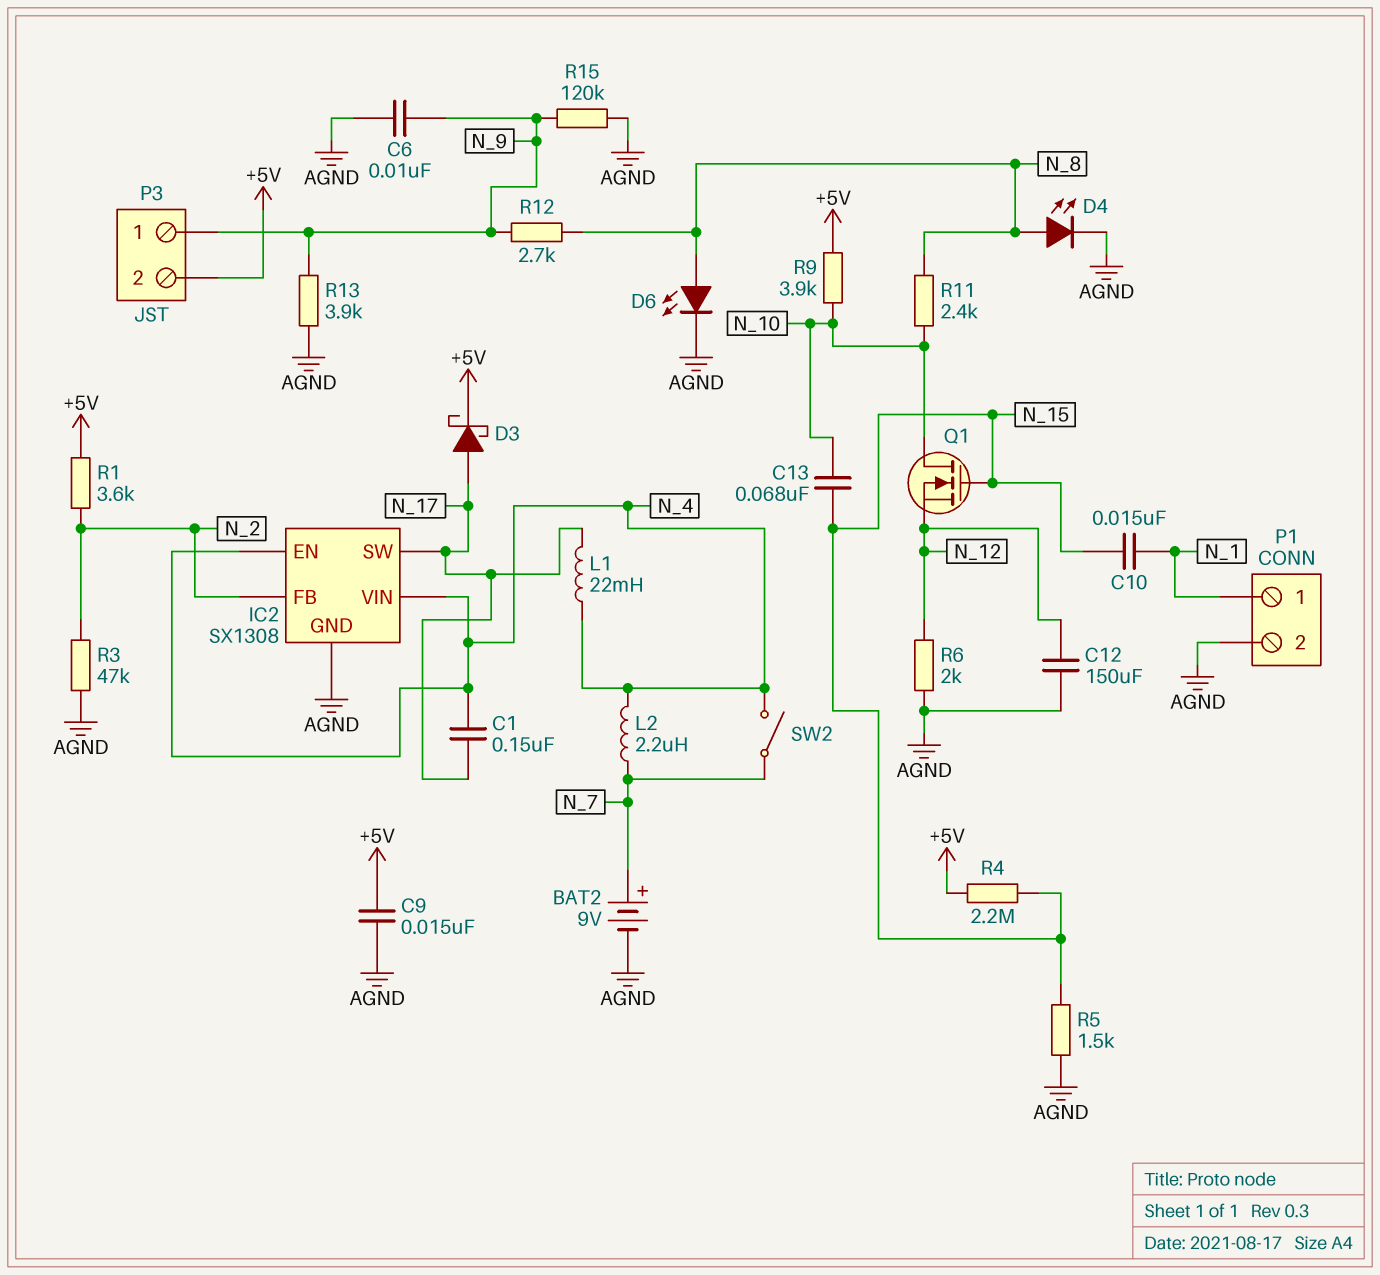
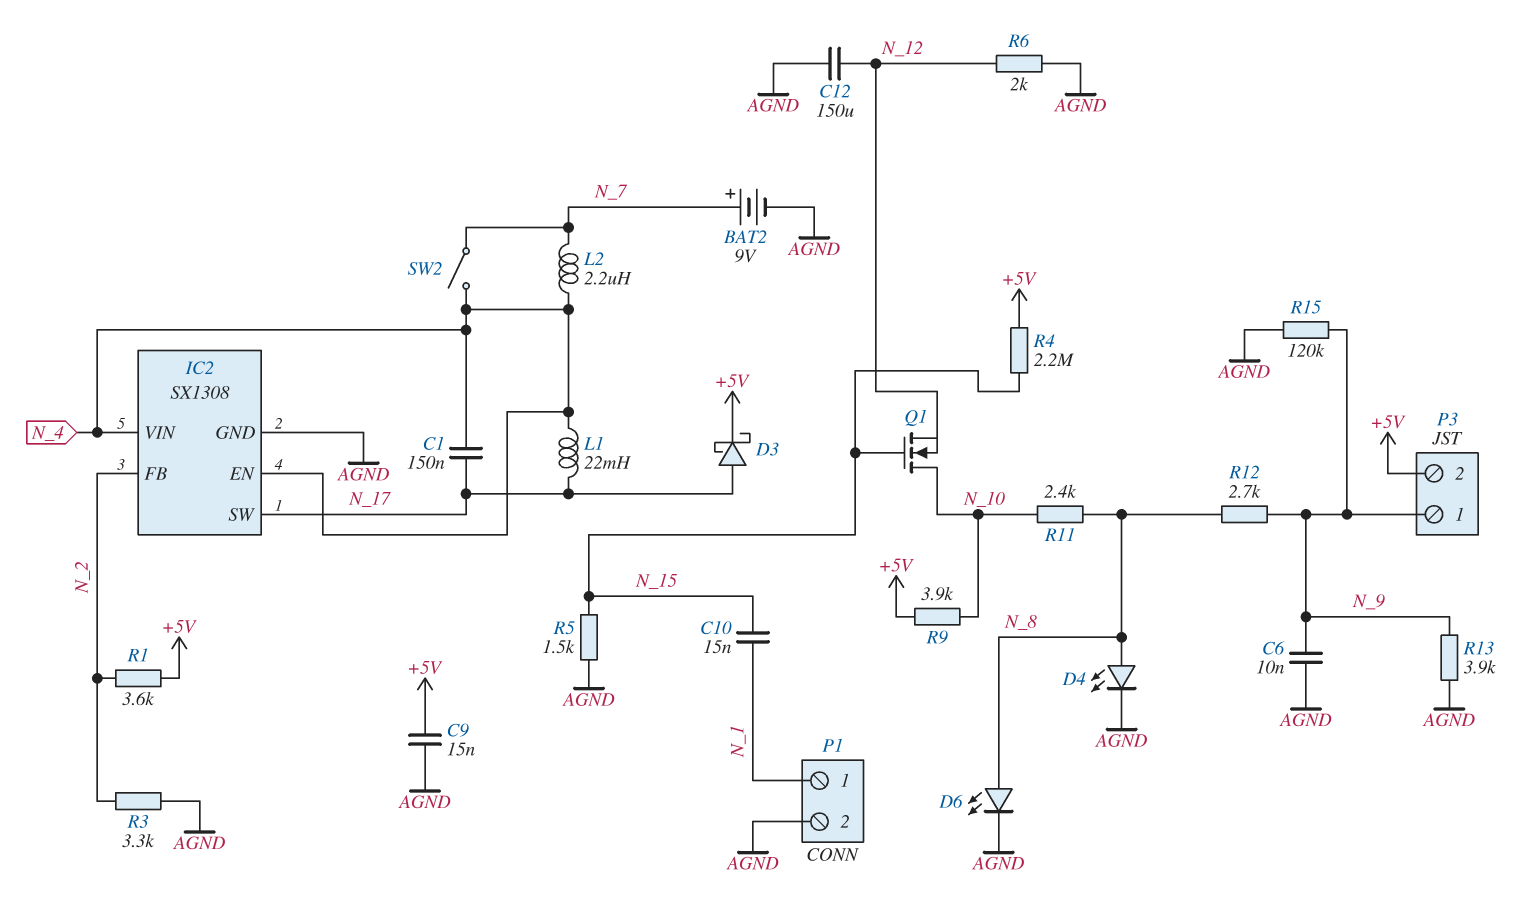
C13: 68nF (N_10, N_15) -> none
R3: 47k (AGND, N_2) -> 3.3k (AGND, N_2)

